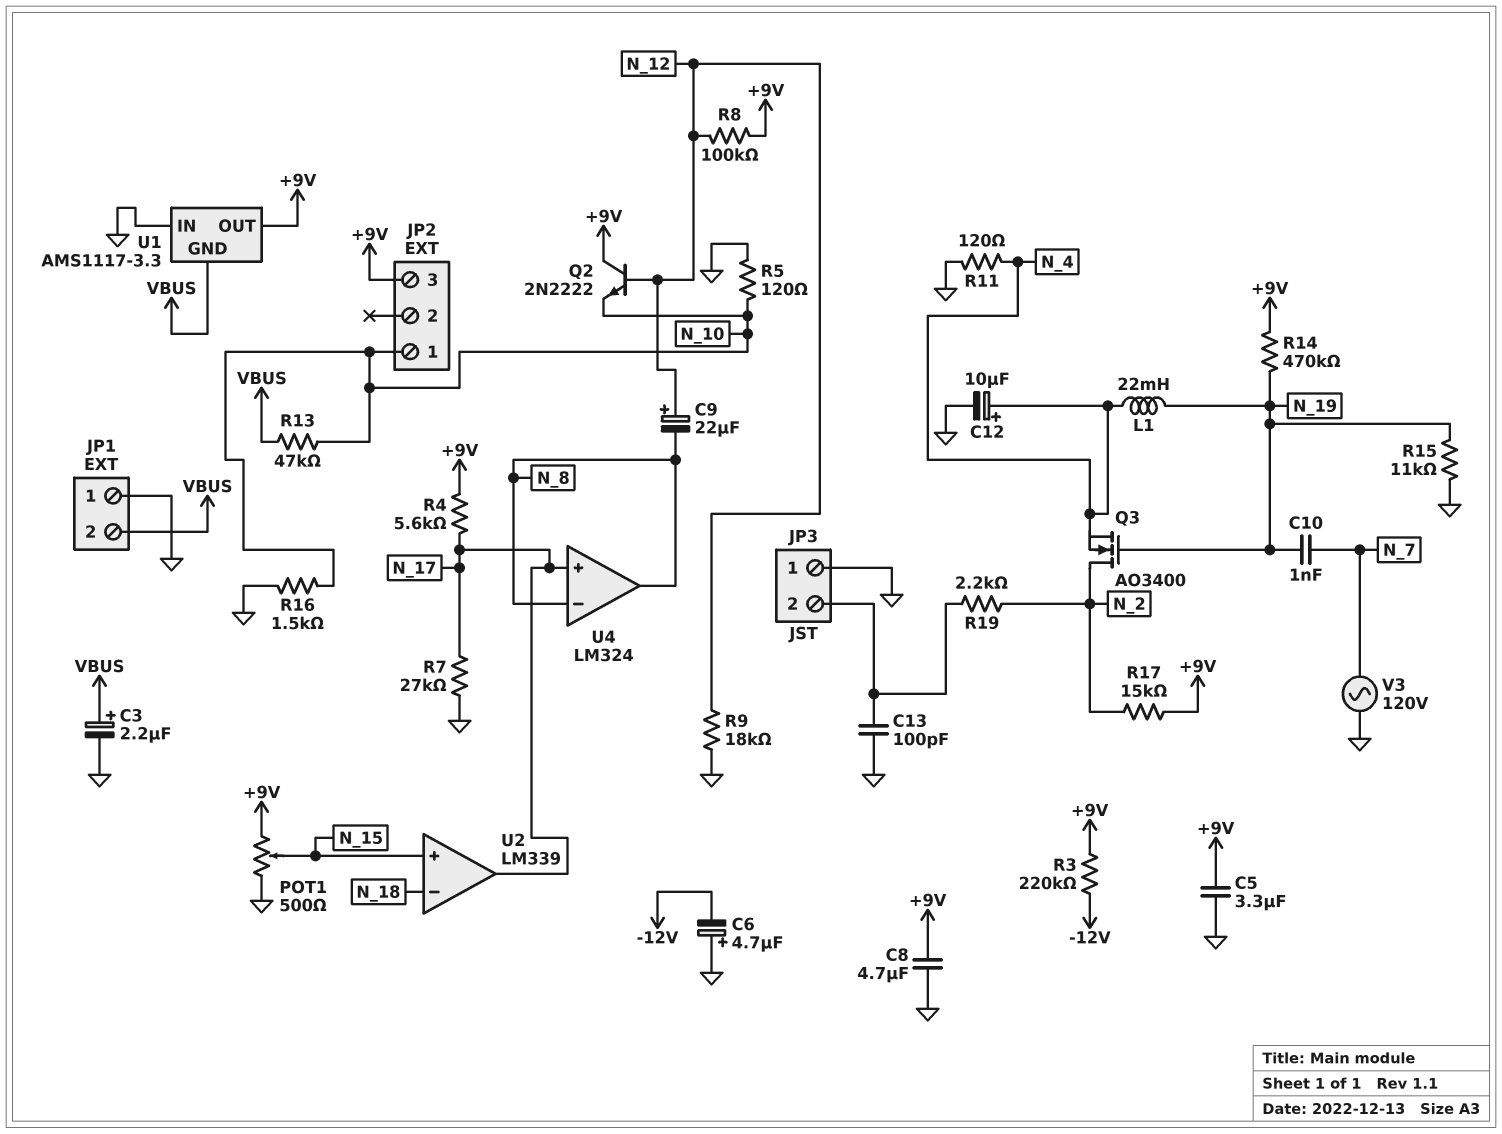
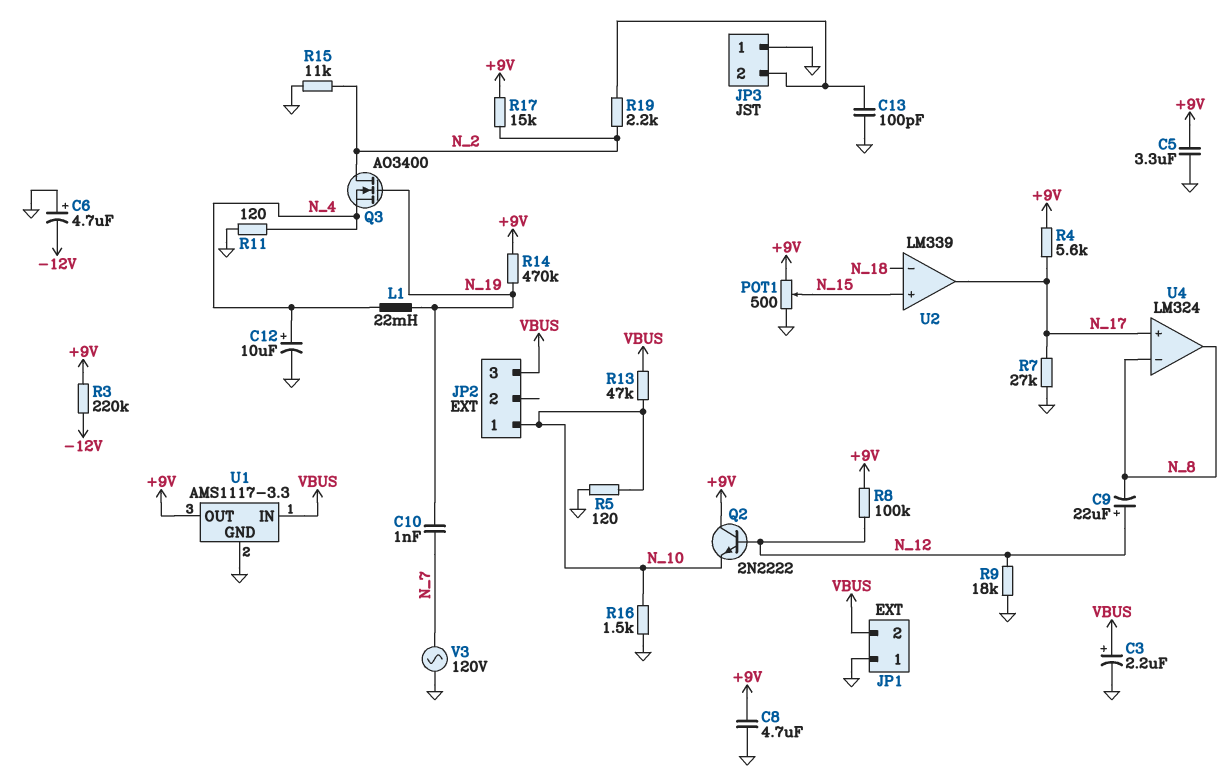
JP2 pin 3: +9V -> VBUS
R15: 11k (GND, N_19) -> 11k (GND, N_2)
U1 pin GND: VBUS -> GND
U1 pin IN: GND -> VBUS

